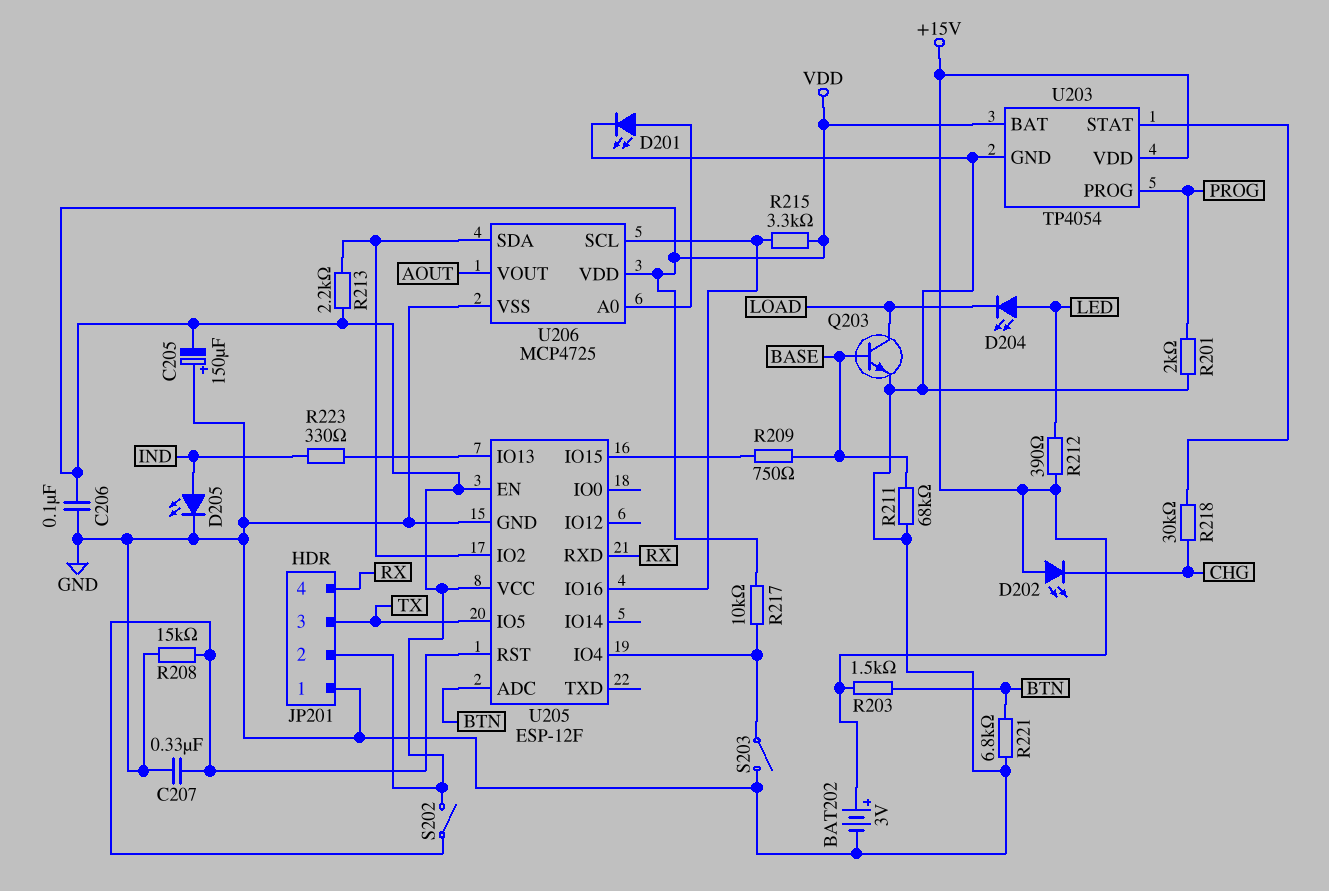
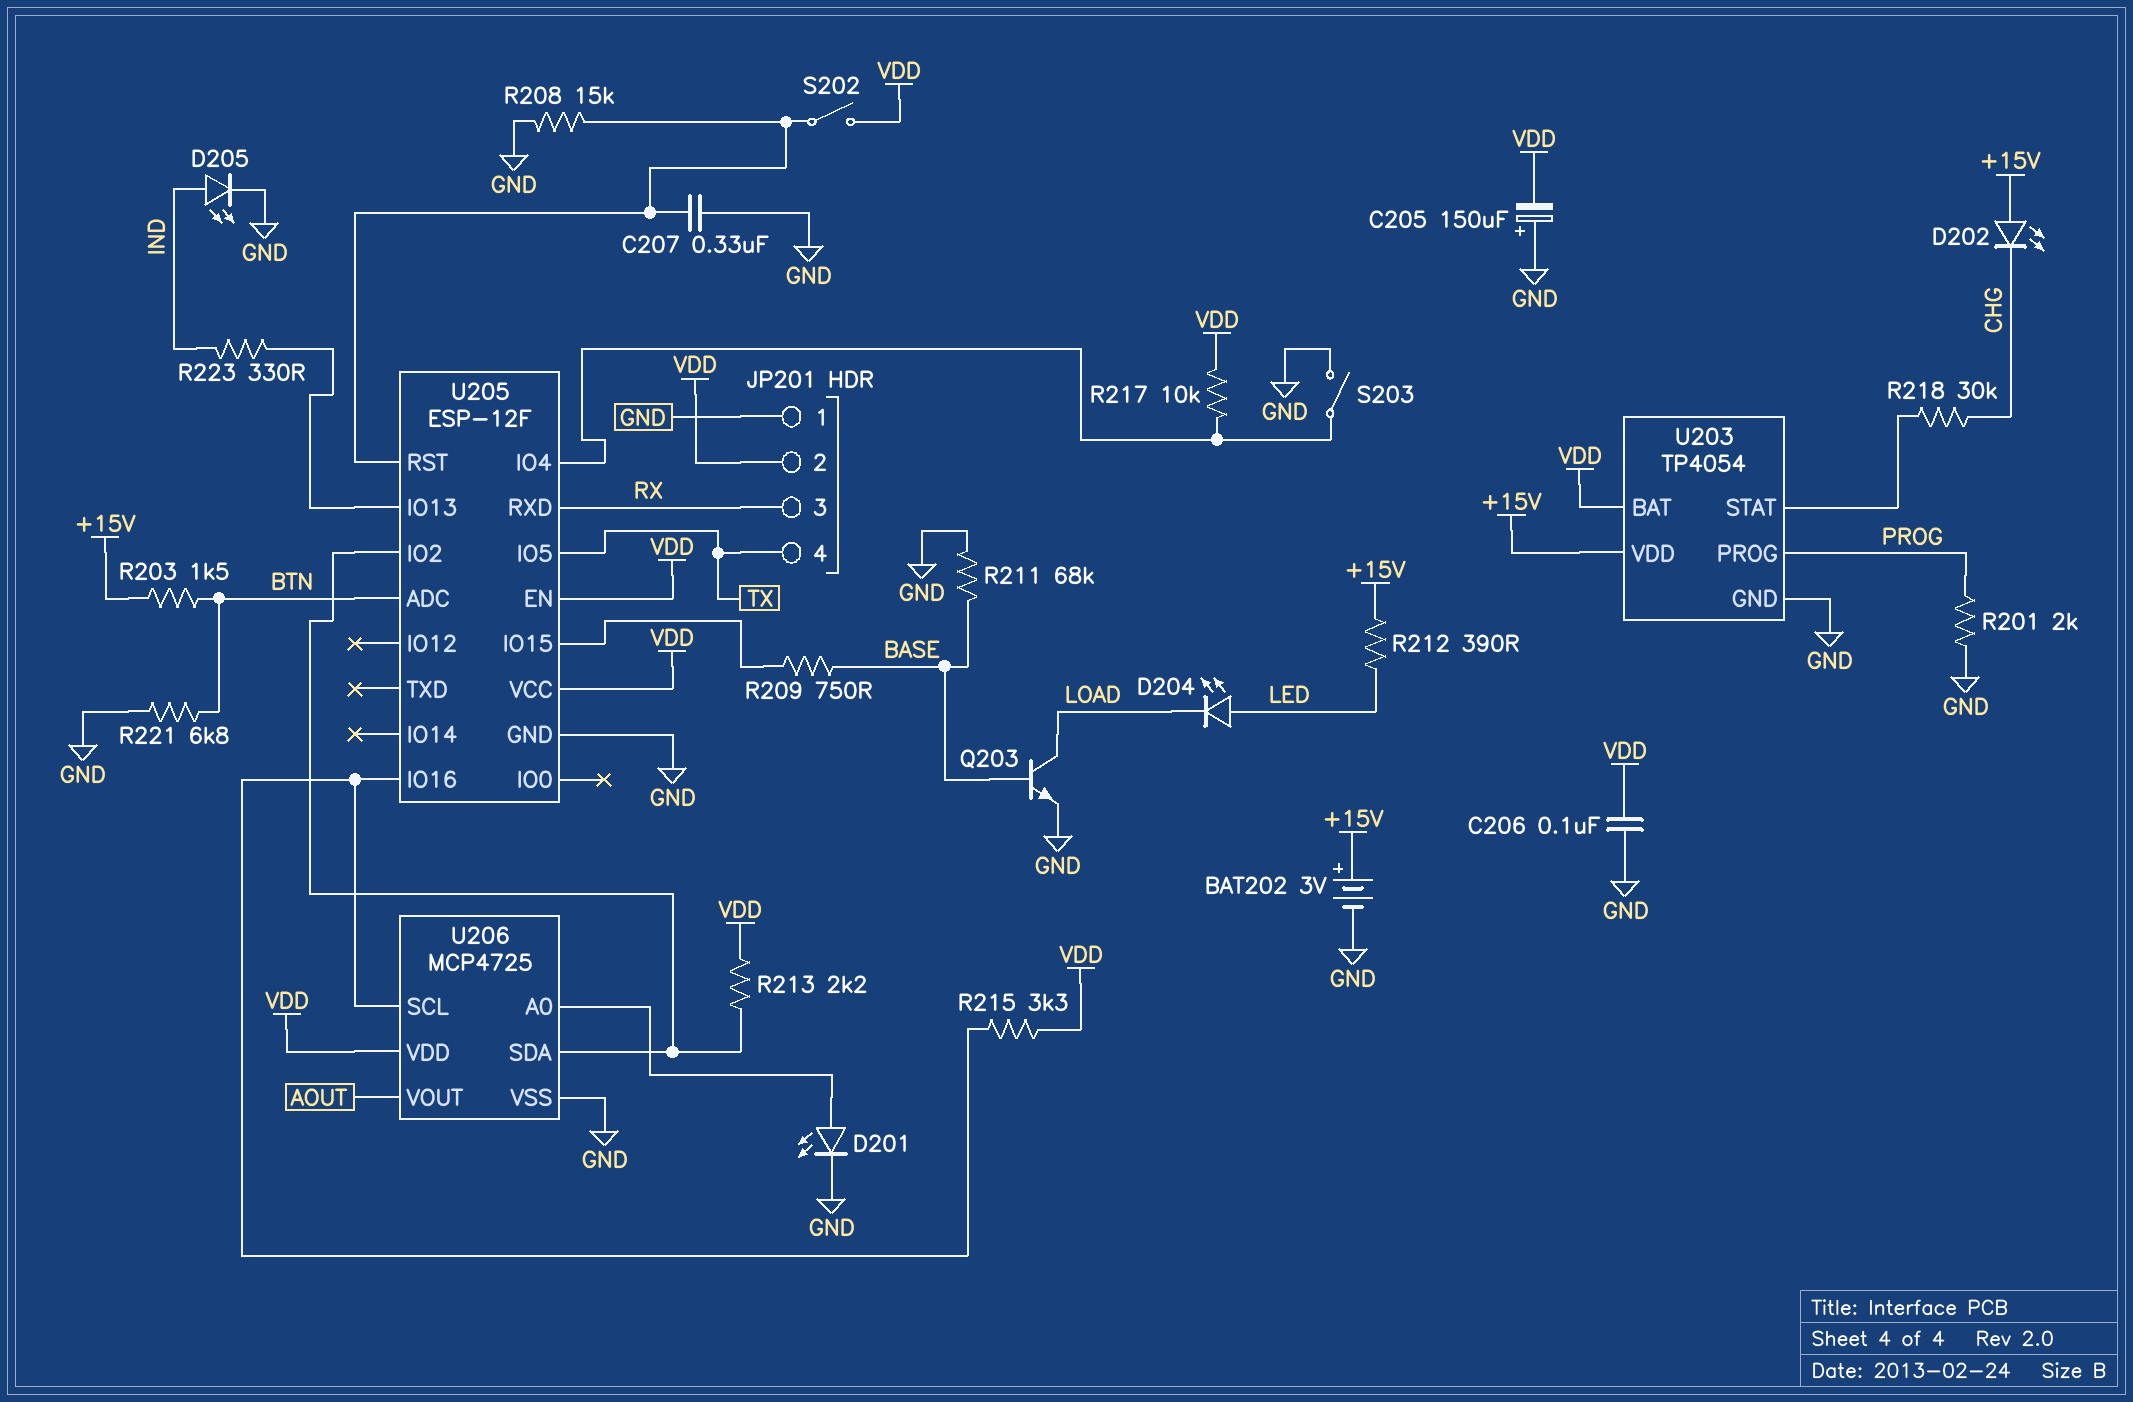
JP201 pin 3: TX -> RX
JP201 pin 4: RX -> TX

